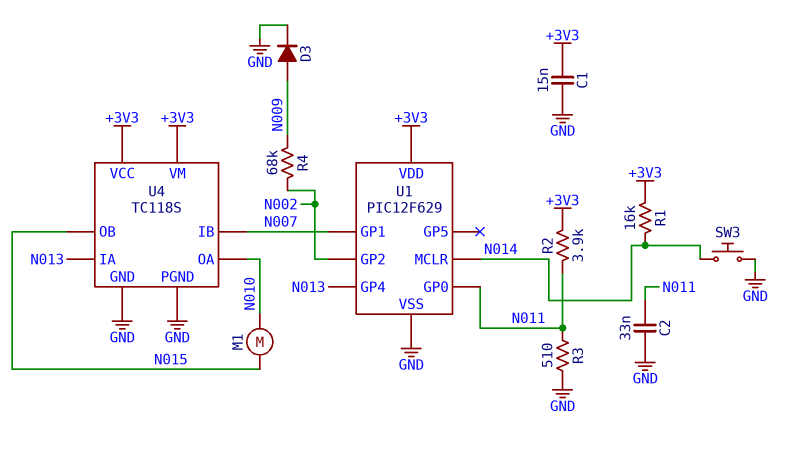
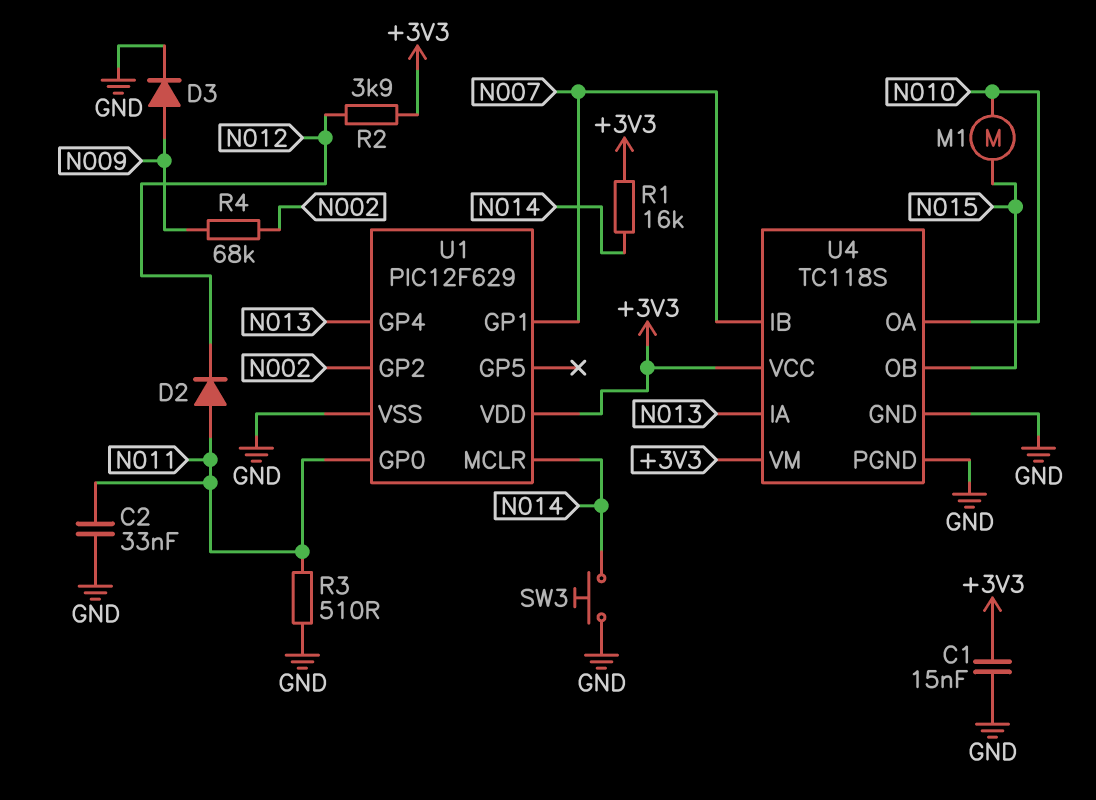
D2: none -> diode (A N011, K N012)
R2: 3.9k (+3V3, N011) -> 3.9k (+3V3, N012)

